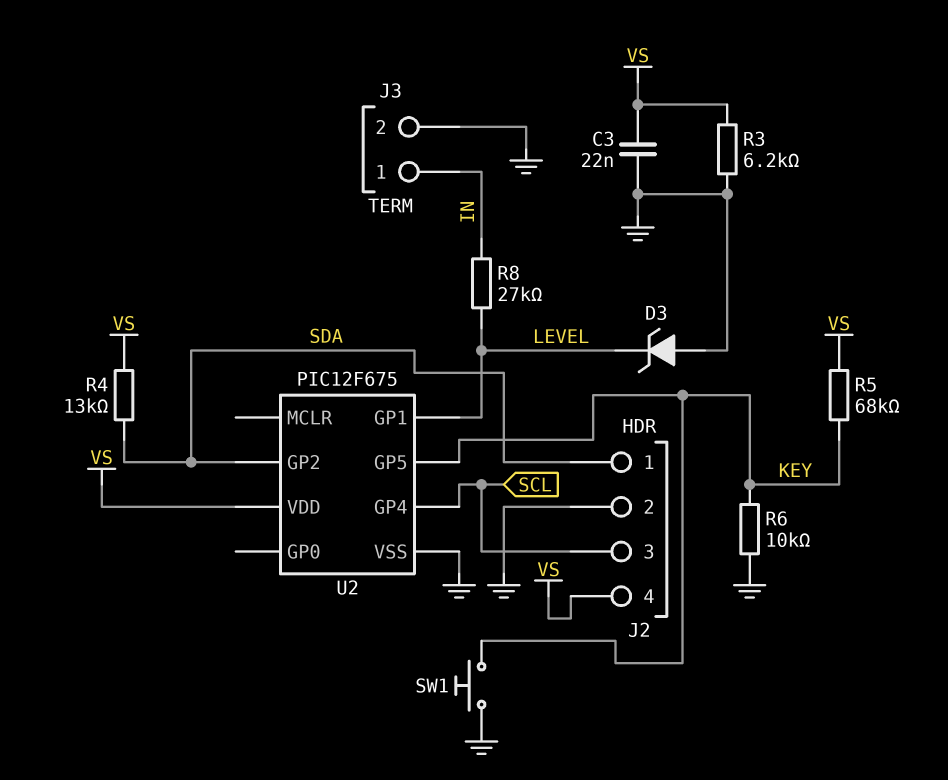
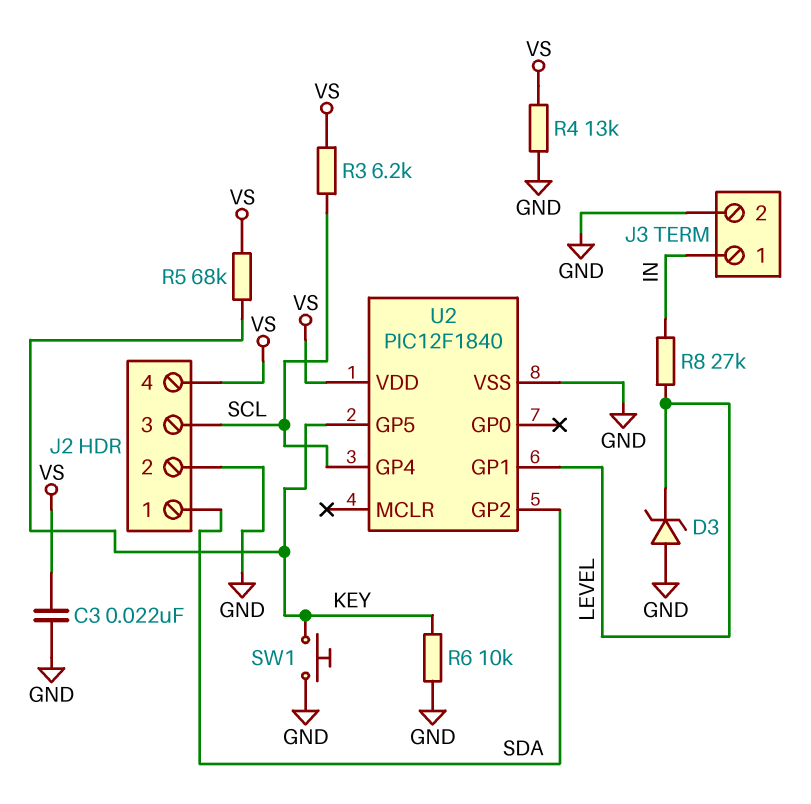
R3: 6.2k (GND, VS) -> 6.2k (SCL, VS)
R4: 13k (SDA, VS) -> 13k (GND, VS)
U2: PIC12F675 -> PIC12F1840

